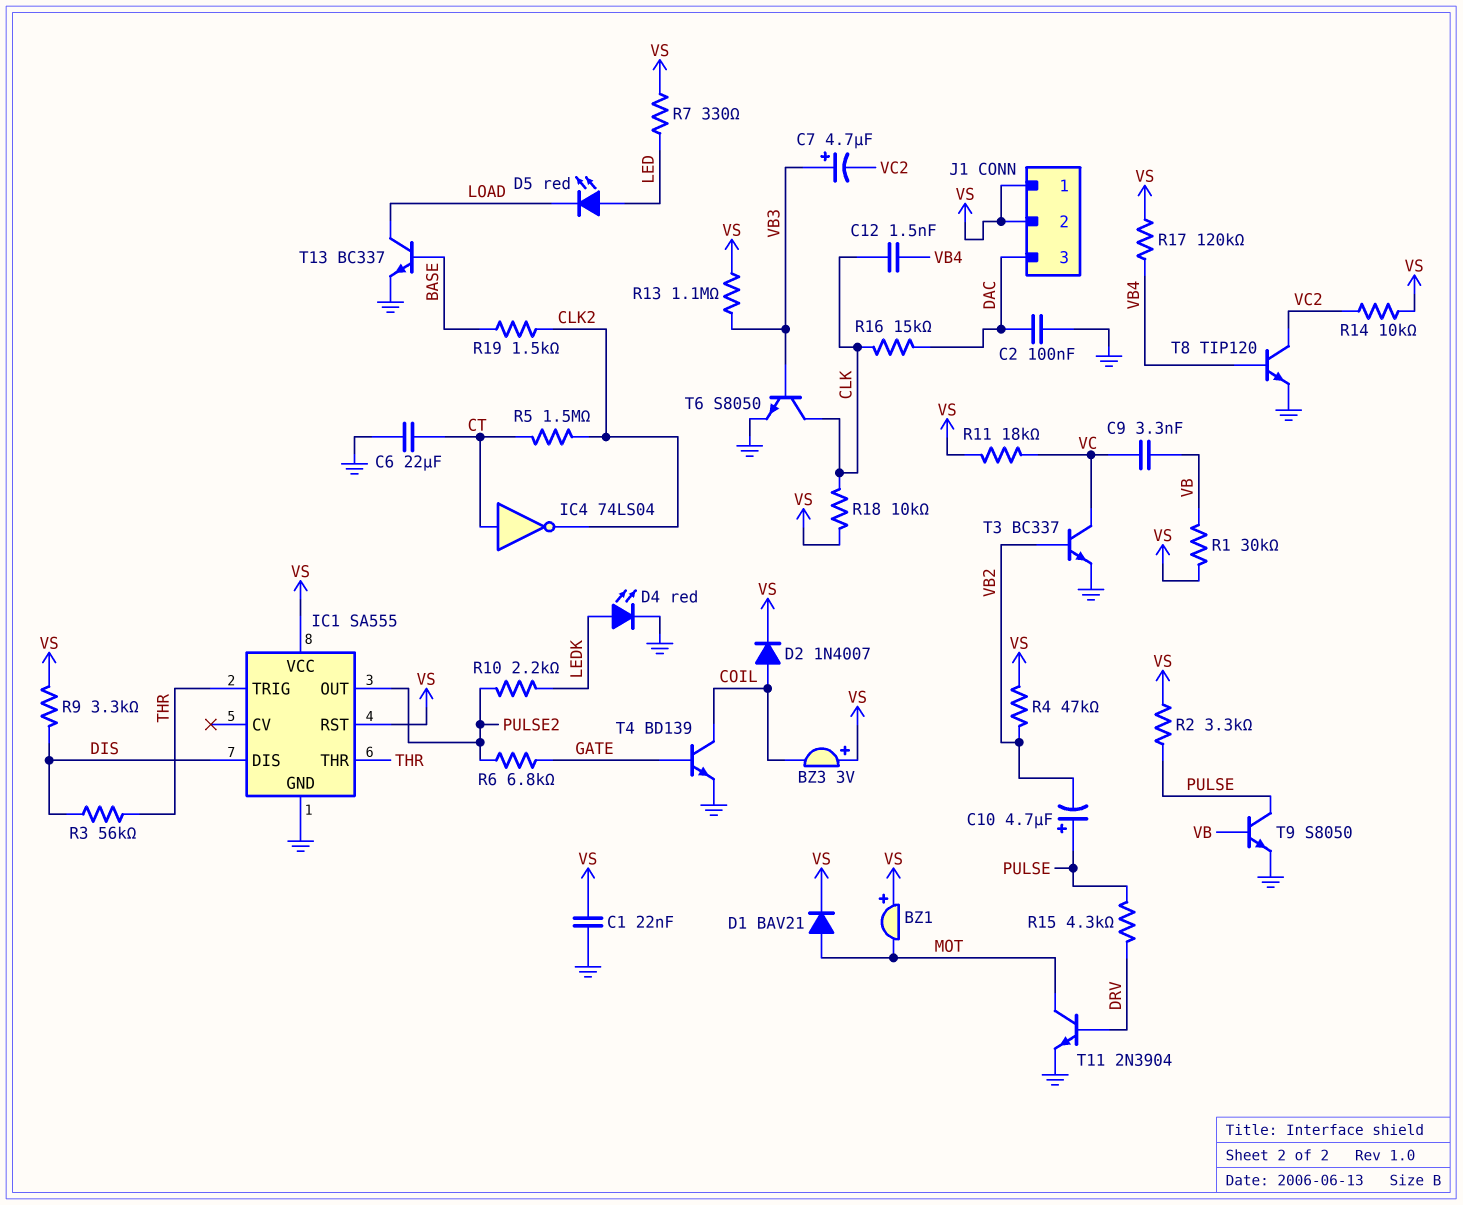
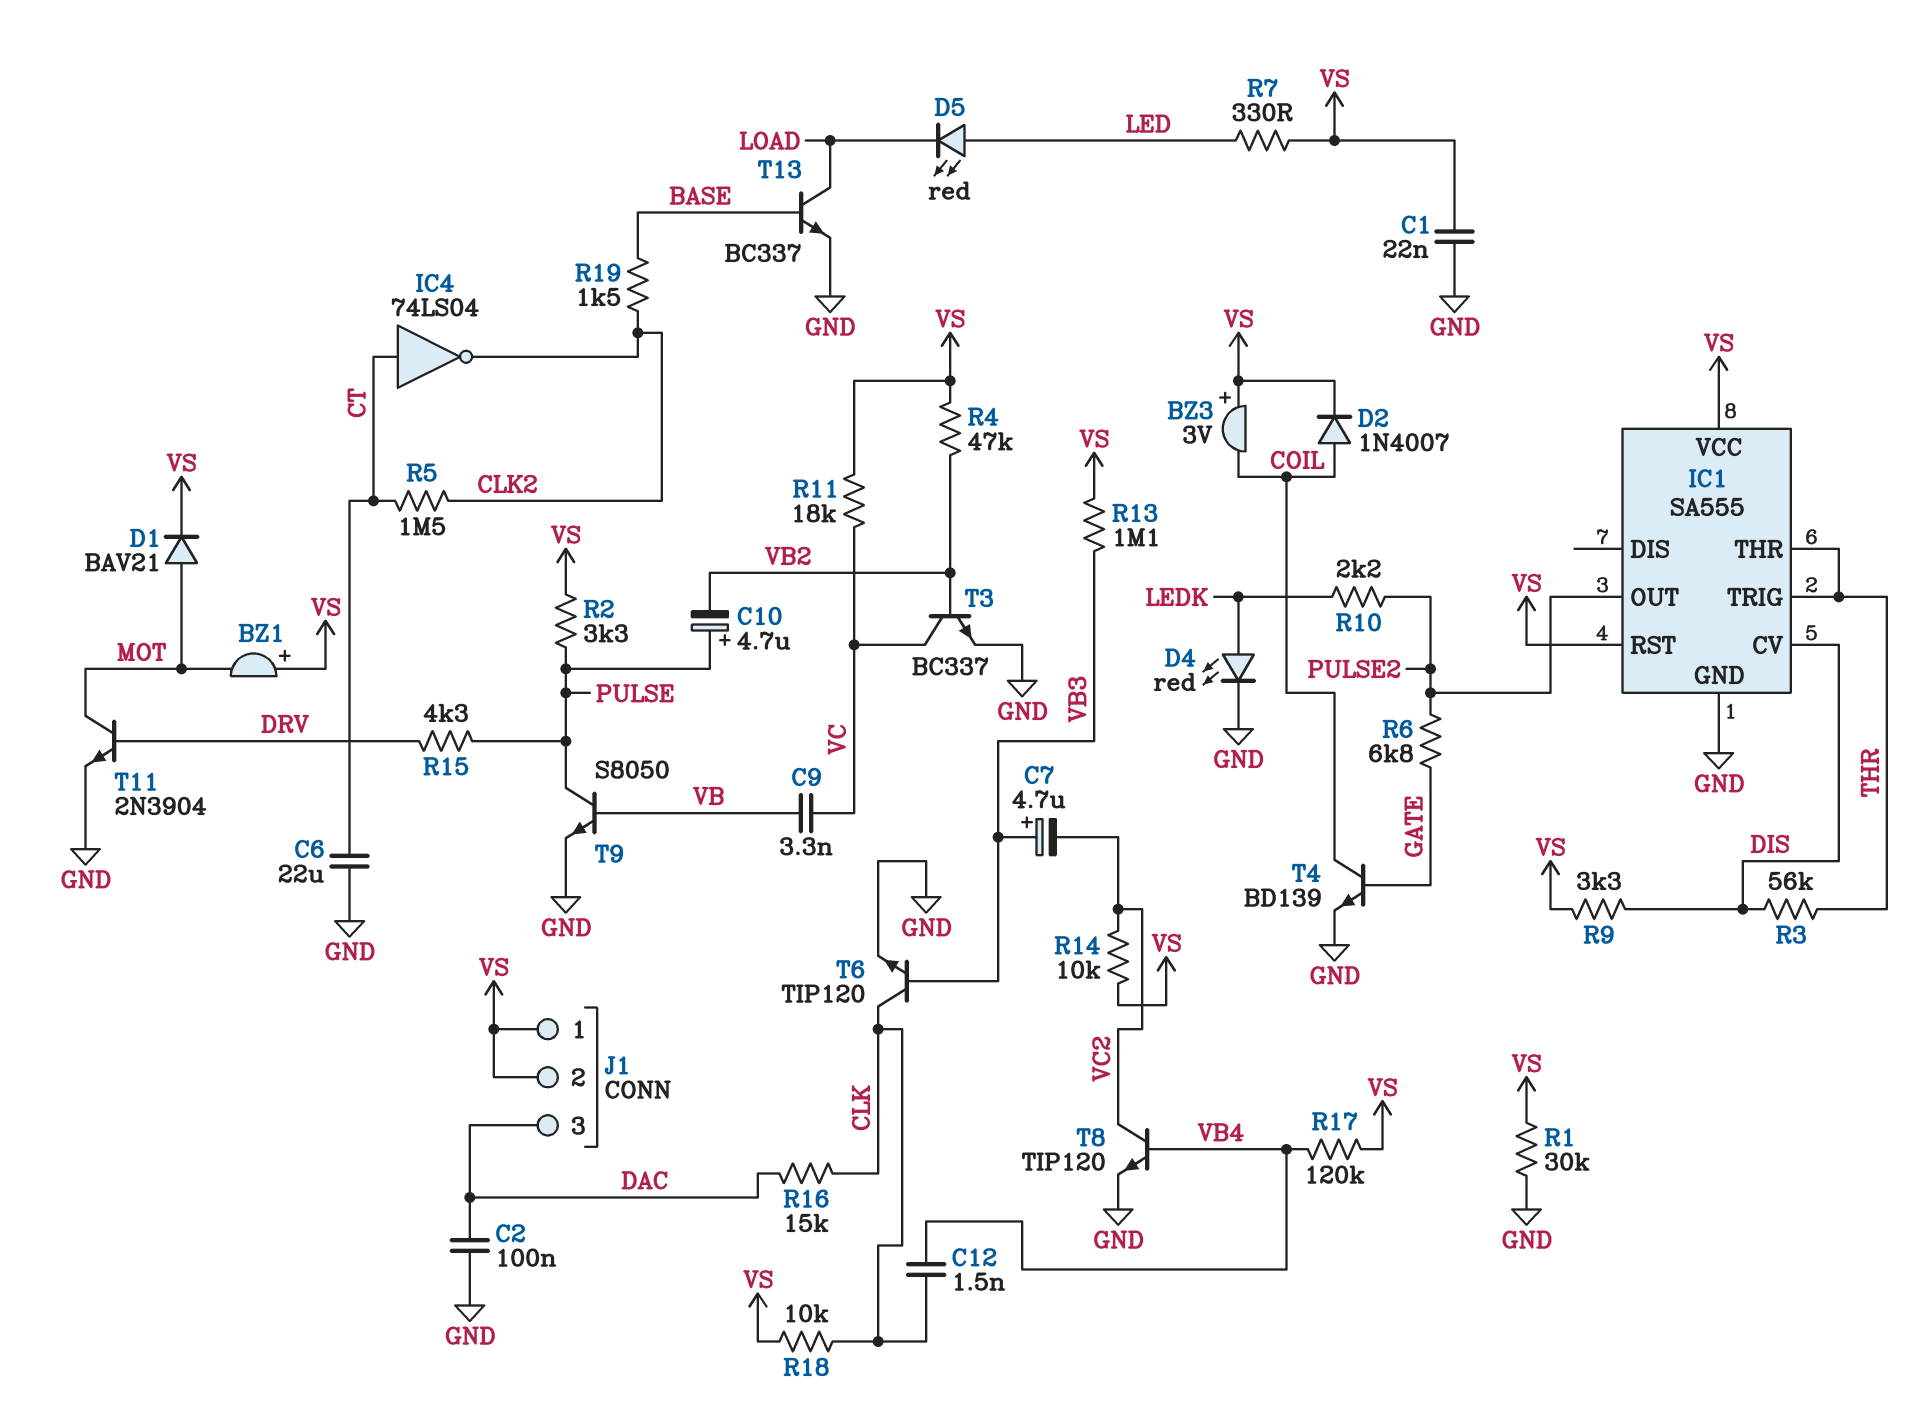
IC1 pin CV: none -> DIS
IC1 pin DIS: DIS -> none
R1: 30k (VB, VS) -> 30k (GND, VS)
T6: NPN S8050 (B VB3, C CLK, E GND) -> NPN TIP120 (B VB3, C CLK, E GND)

